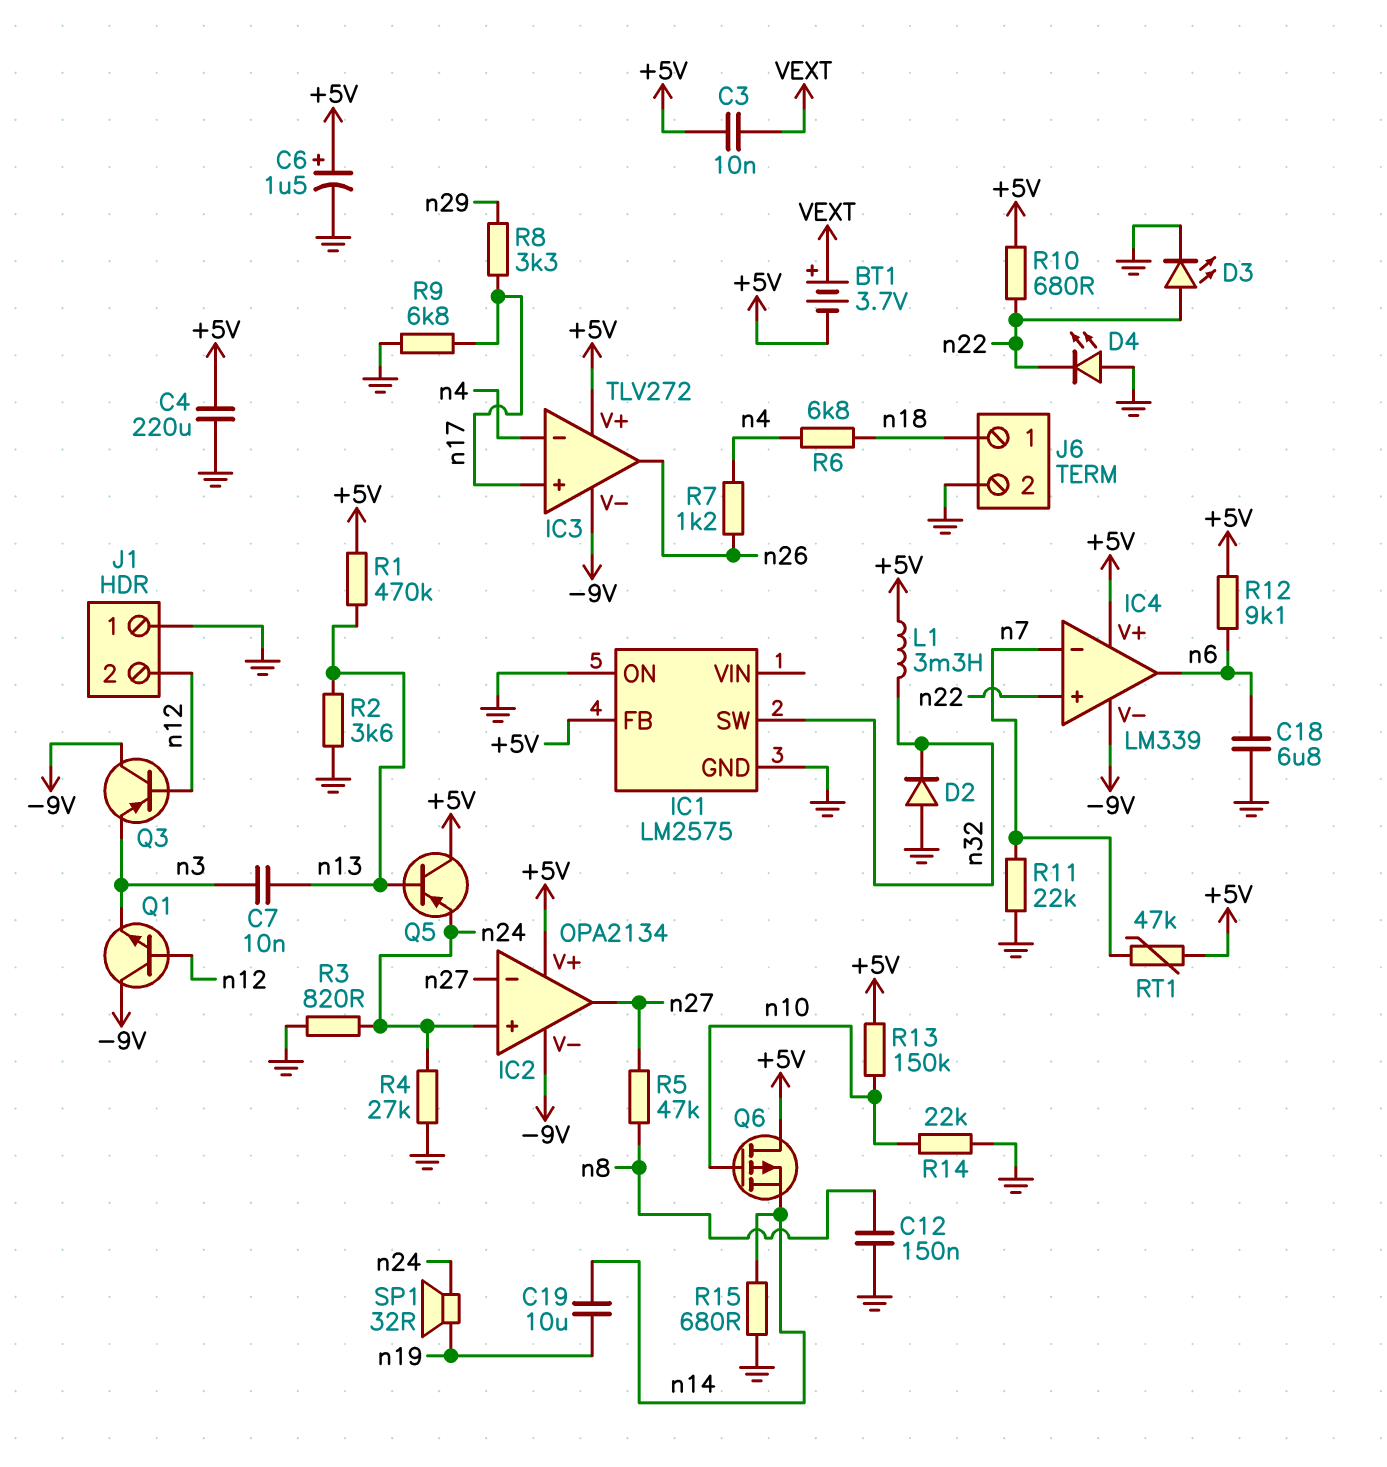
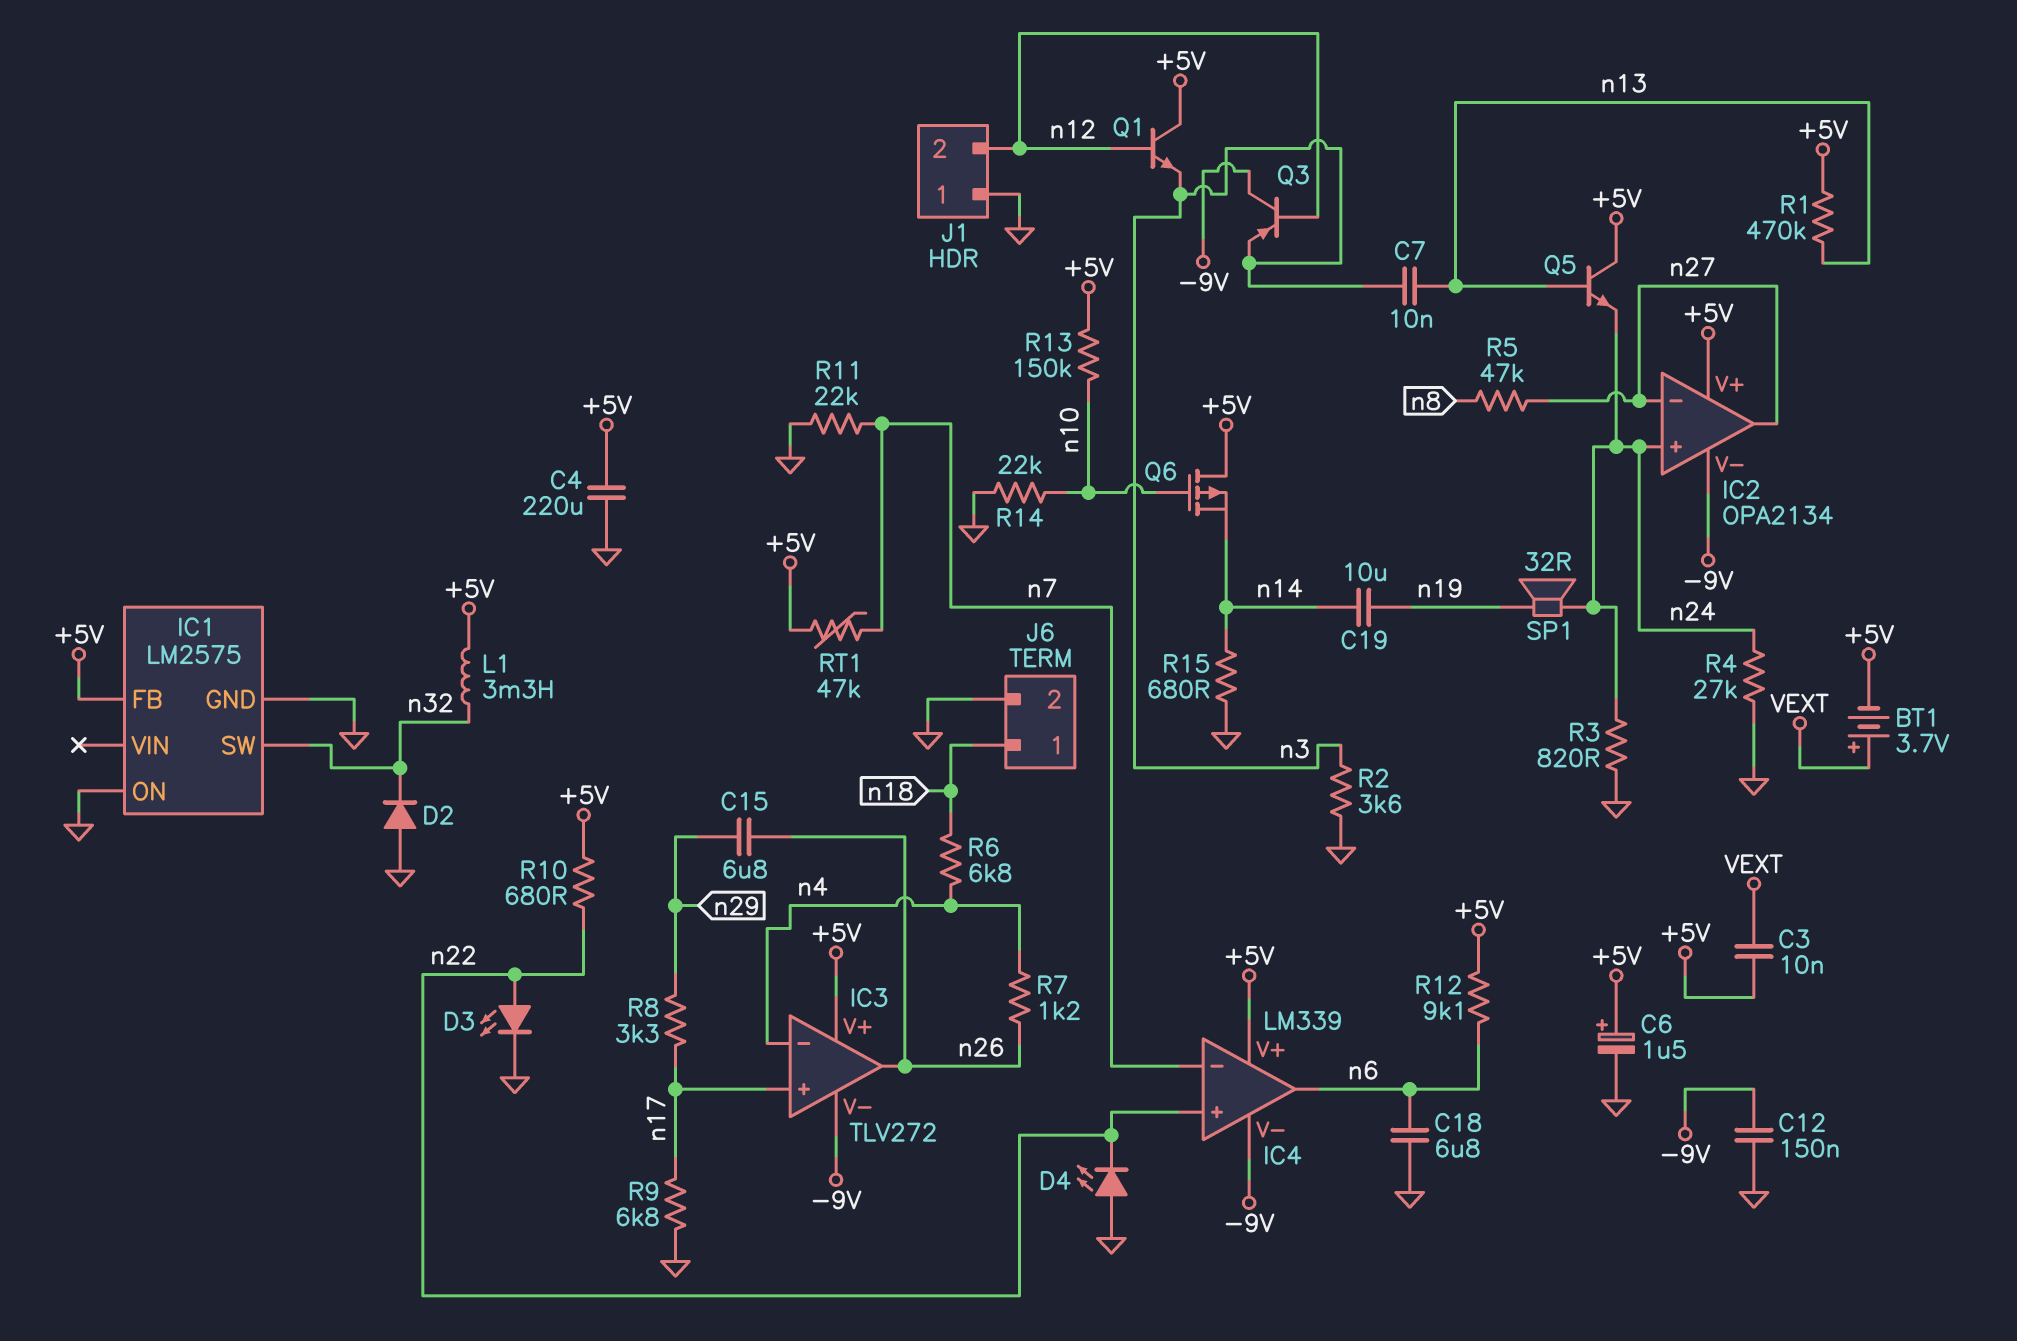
C12: 150nF (GND, n8) -> 150nF (-9V, GND)
C15: none -> 6.8uF (n26, n29)
Q1: NPN (B n12, C -9V, E n3) -> NPN (B n12, C +5V, E n3)
Q5: PNP (B n13, C +5V, E n24) -> NPN (B n13, C +5V, E n24)
R2: 3.6k (GND, n13) -> 3.6k (GND, n3)

